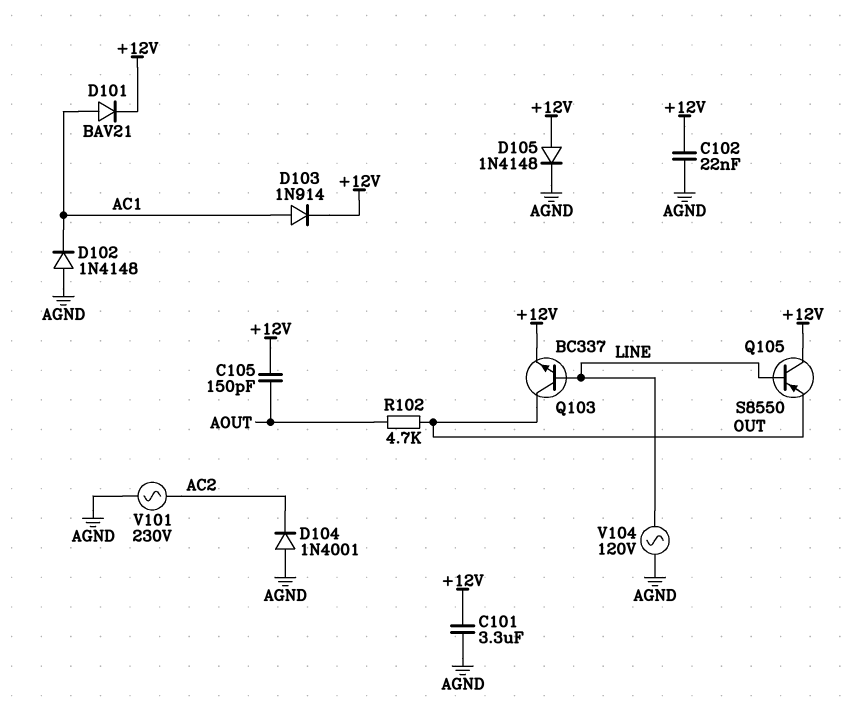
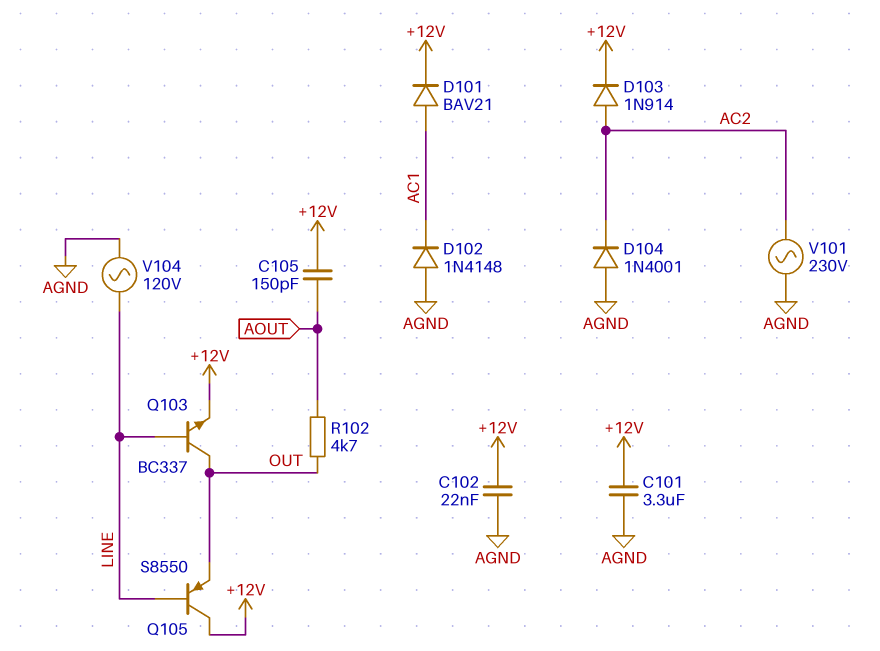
D103: diode 1N914 (A AC1, K +12V) -> diode 1N914 (A AC2, K +12V)
D105: diode 1N4148 (A +12V, K AGND) -> none

